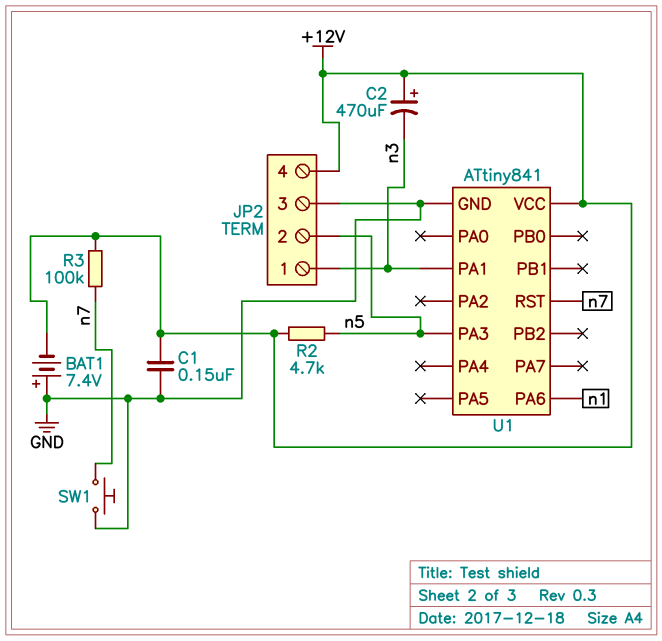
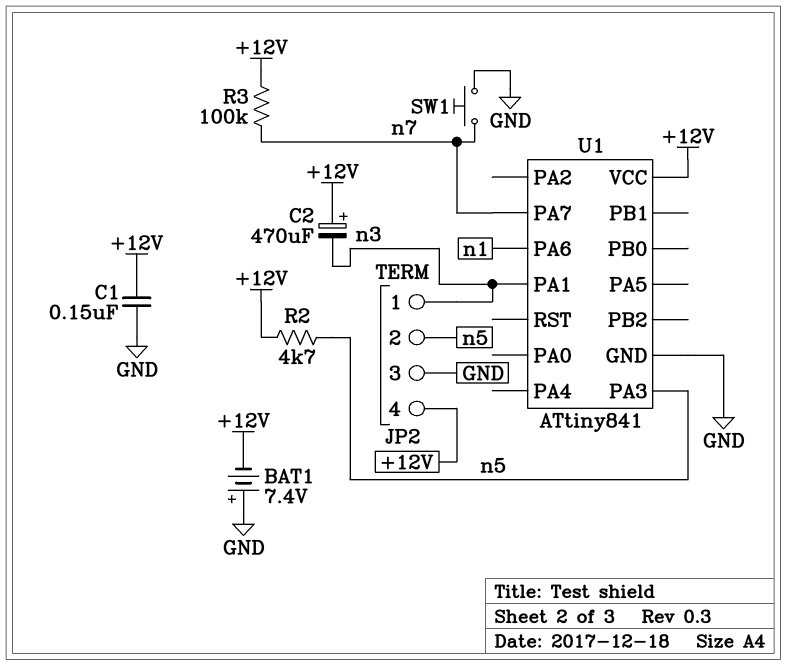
U1 pin PA7: none -> n7
U1 pin RST: n7 -> none

